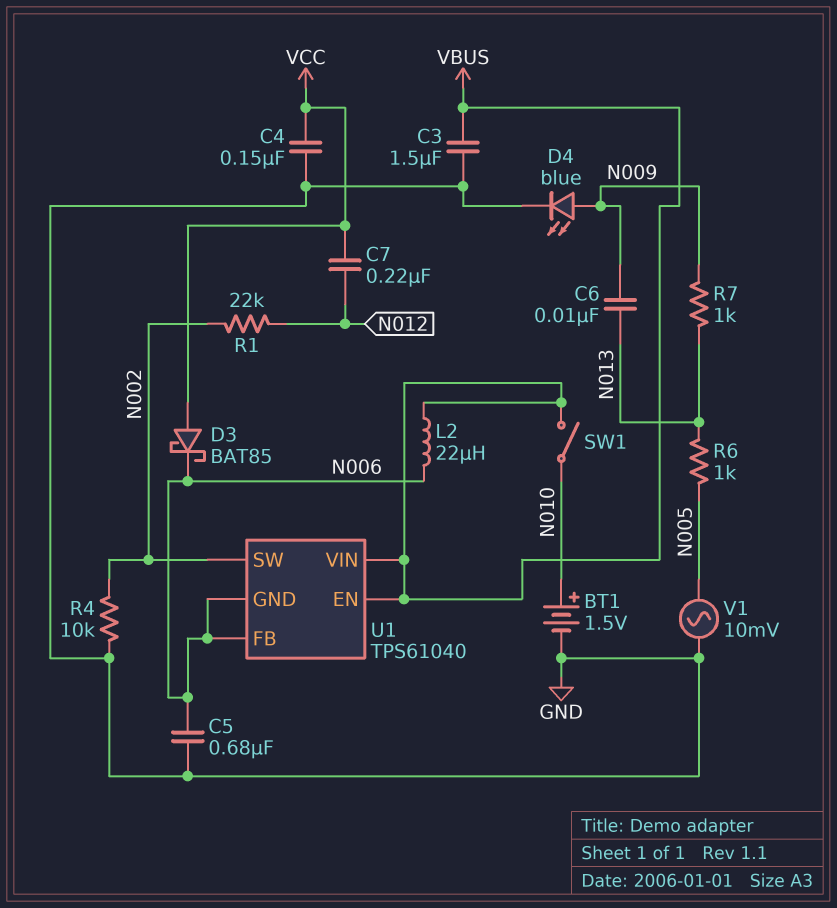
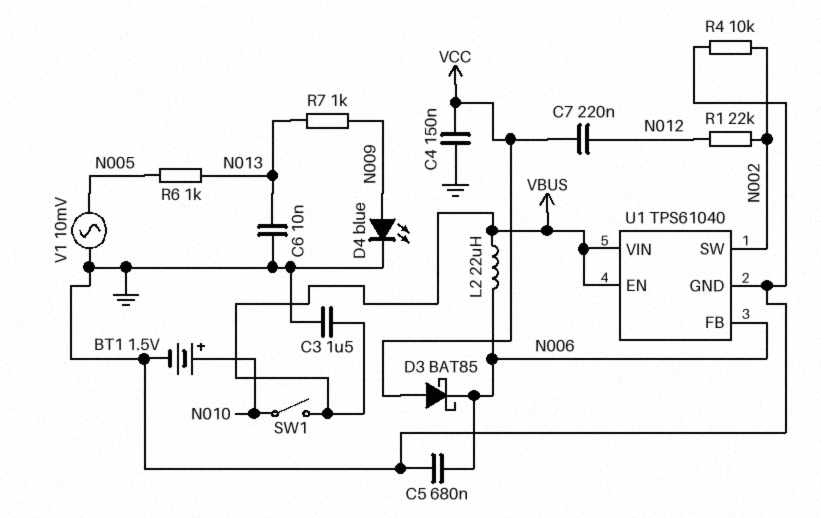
C6: 10nF (N009, N013) -> 10nF (GND, N013)
U1 pin GND: N006 -> GND

